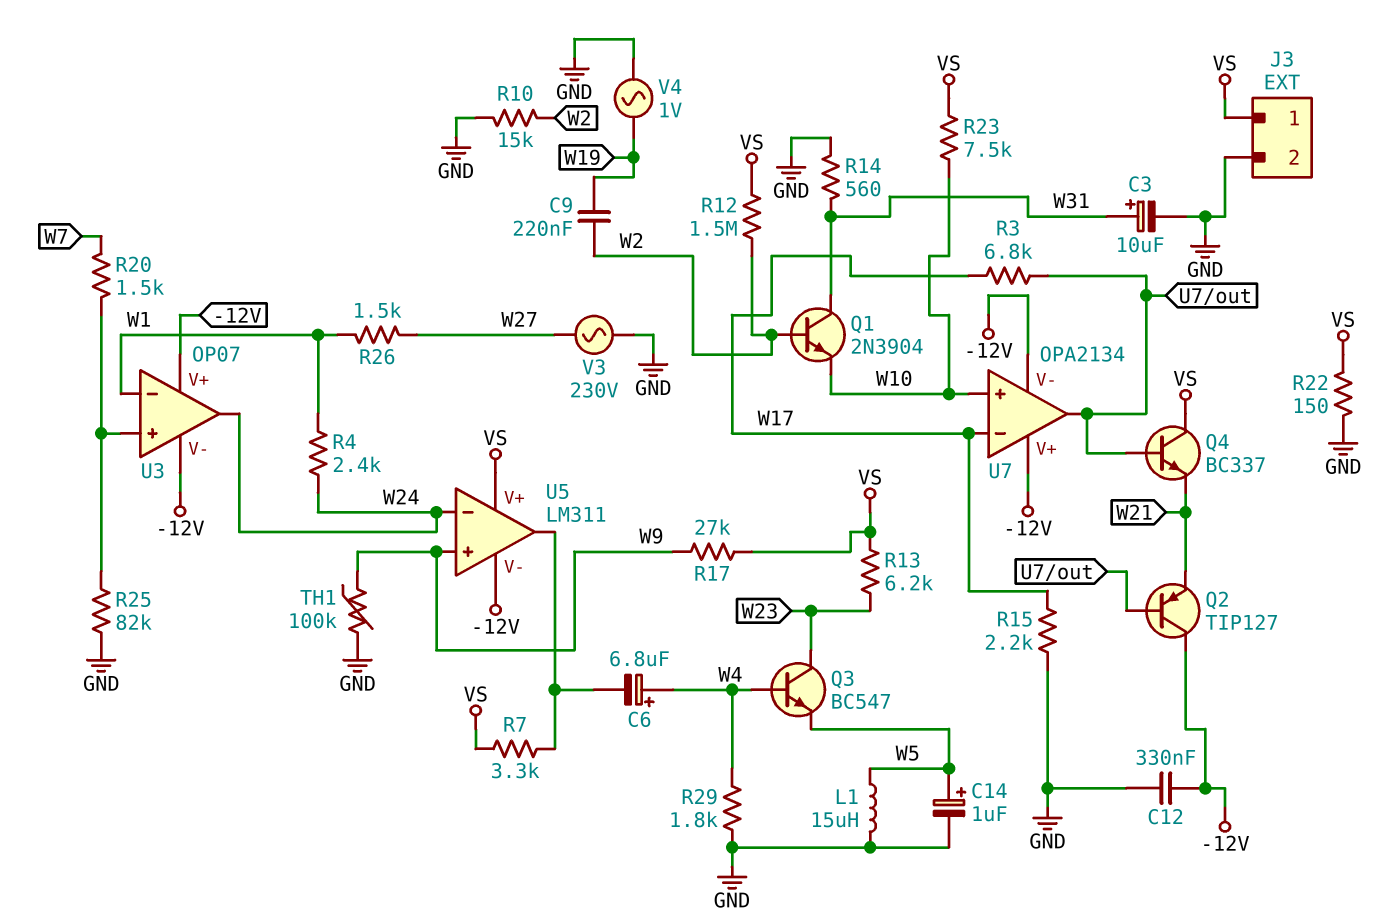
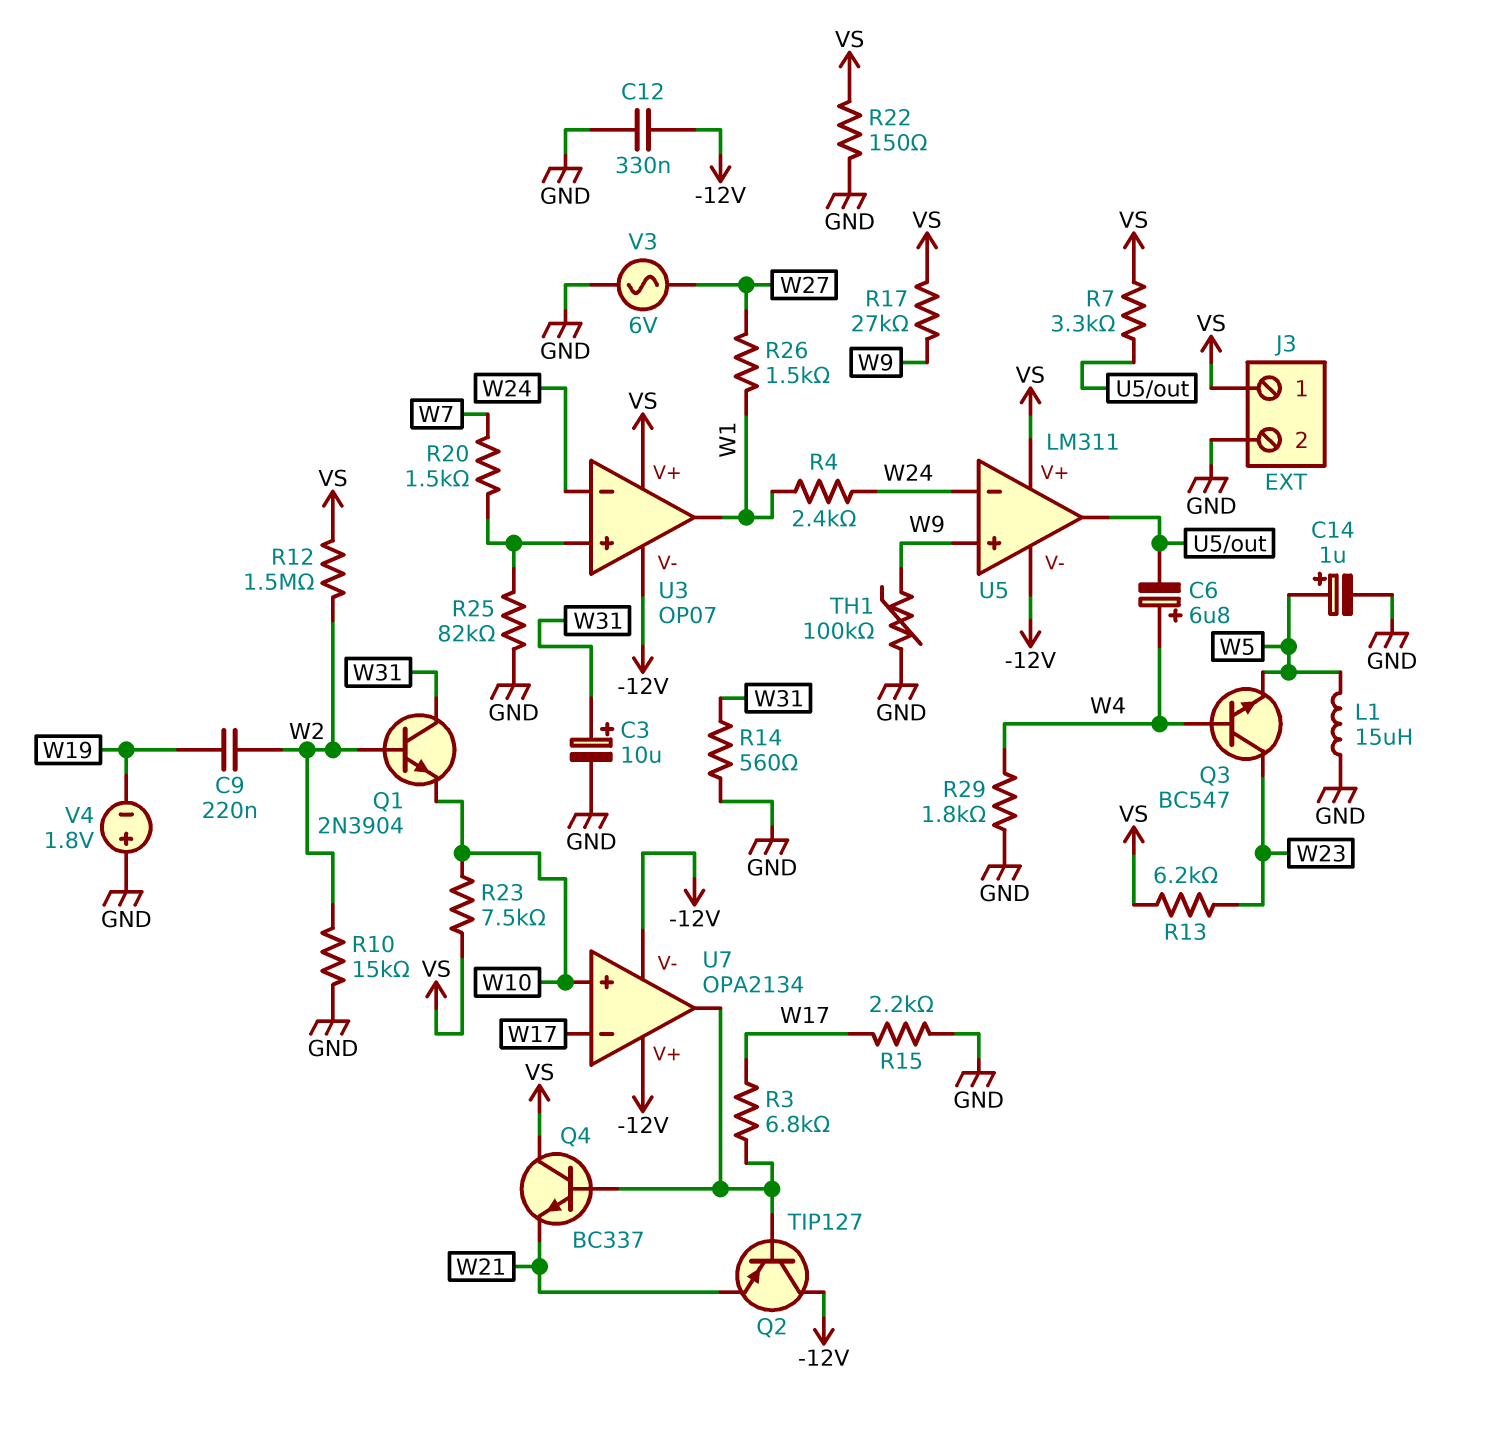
U3 pin V+: -12V -> VS
U3 pin in-: W1 -> W24
U3 pin out: W24 -> W1
V3: AC 230V (GND, W27) -> AC 6V (GND, W27)
V4: AC 1V (GND, W19) -> 1.8V (plus GND, minus W19)

